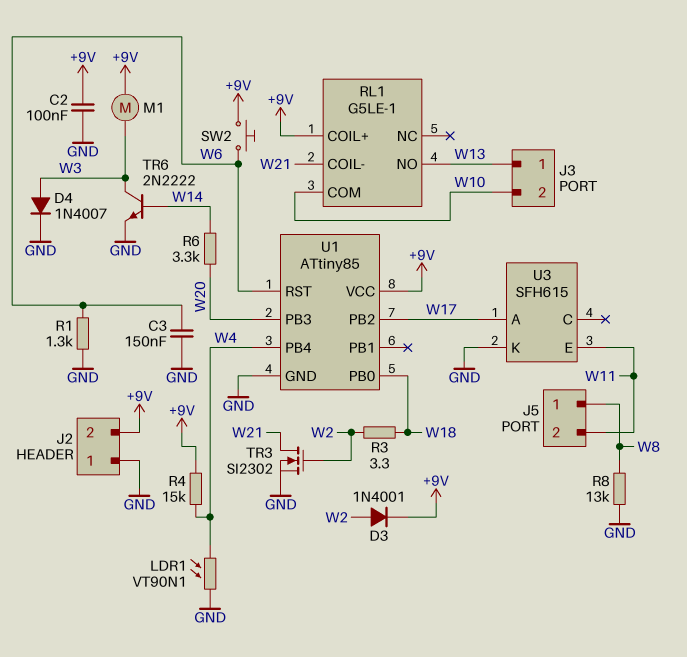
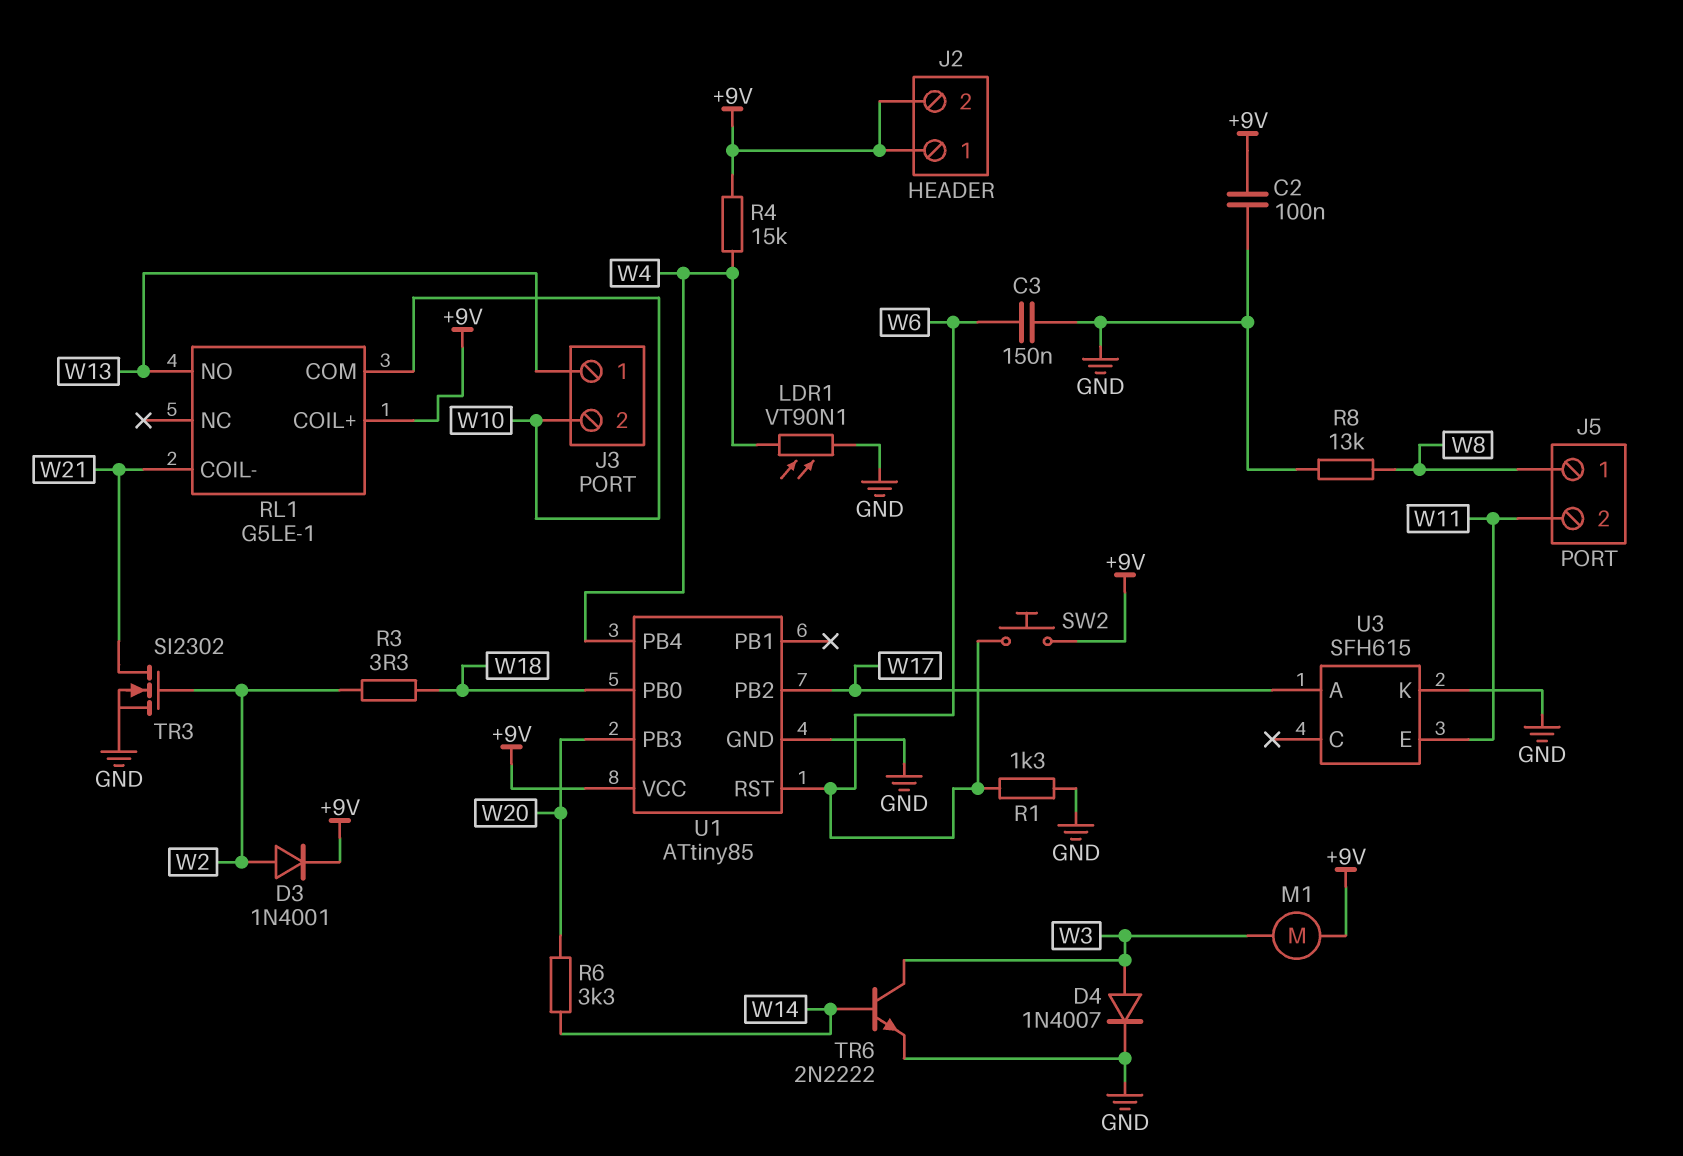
J2 pin 1: GND -> +9V

